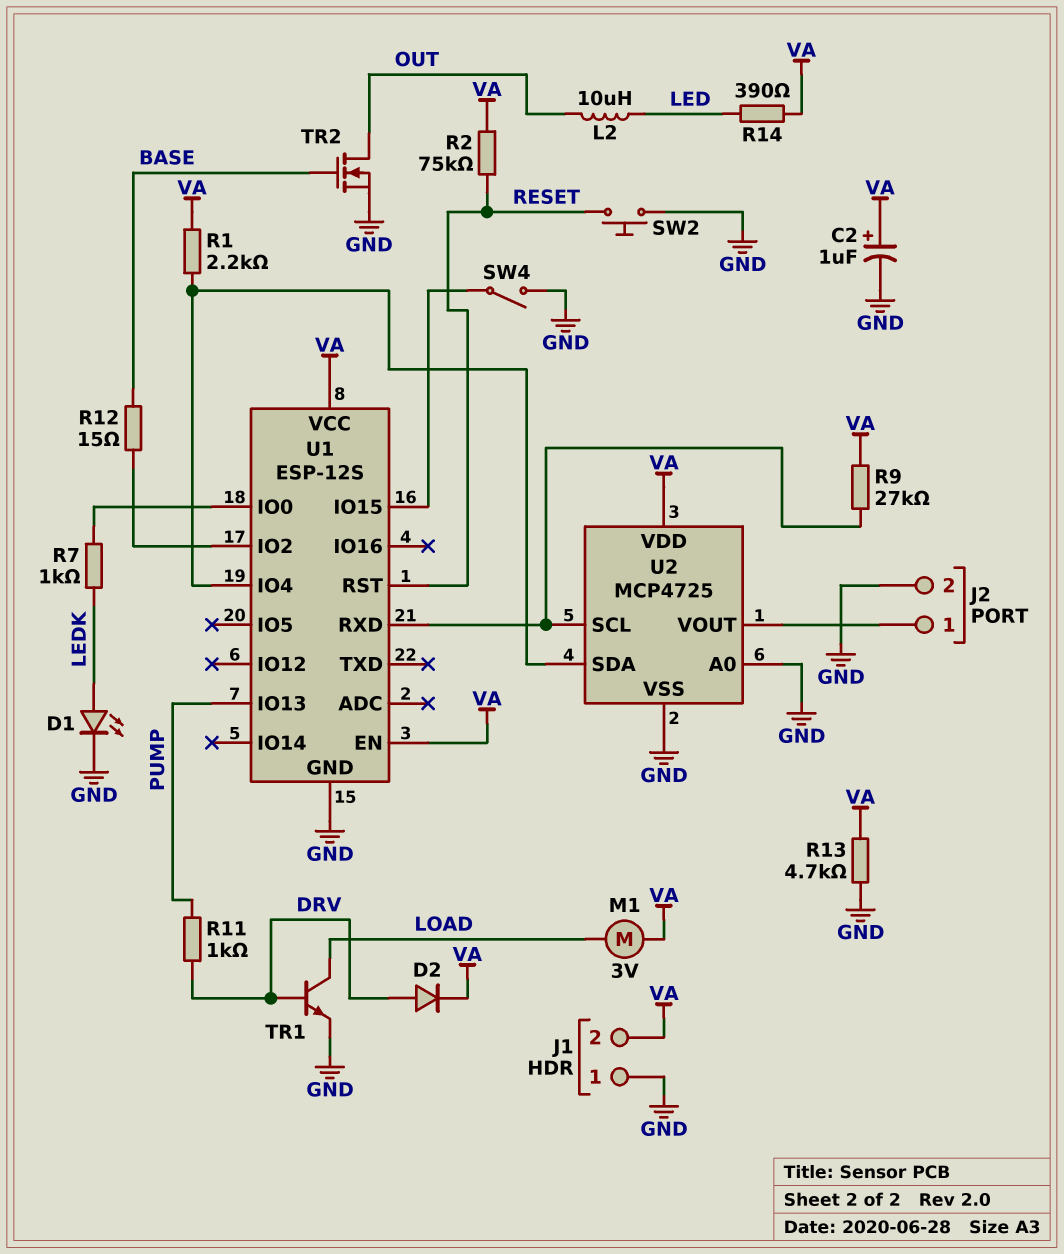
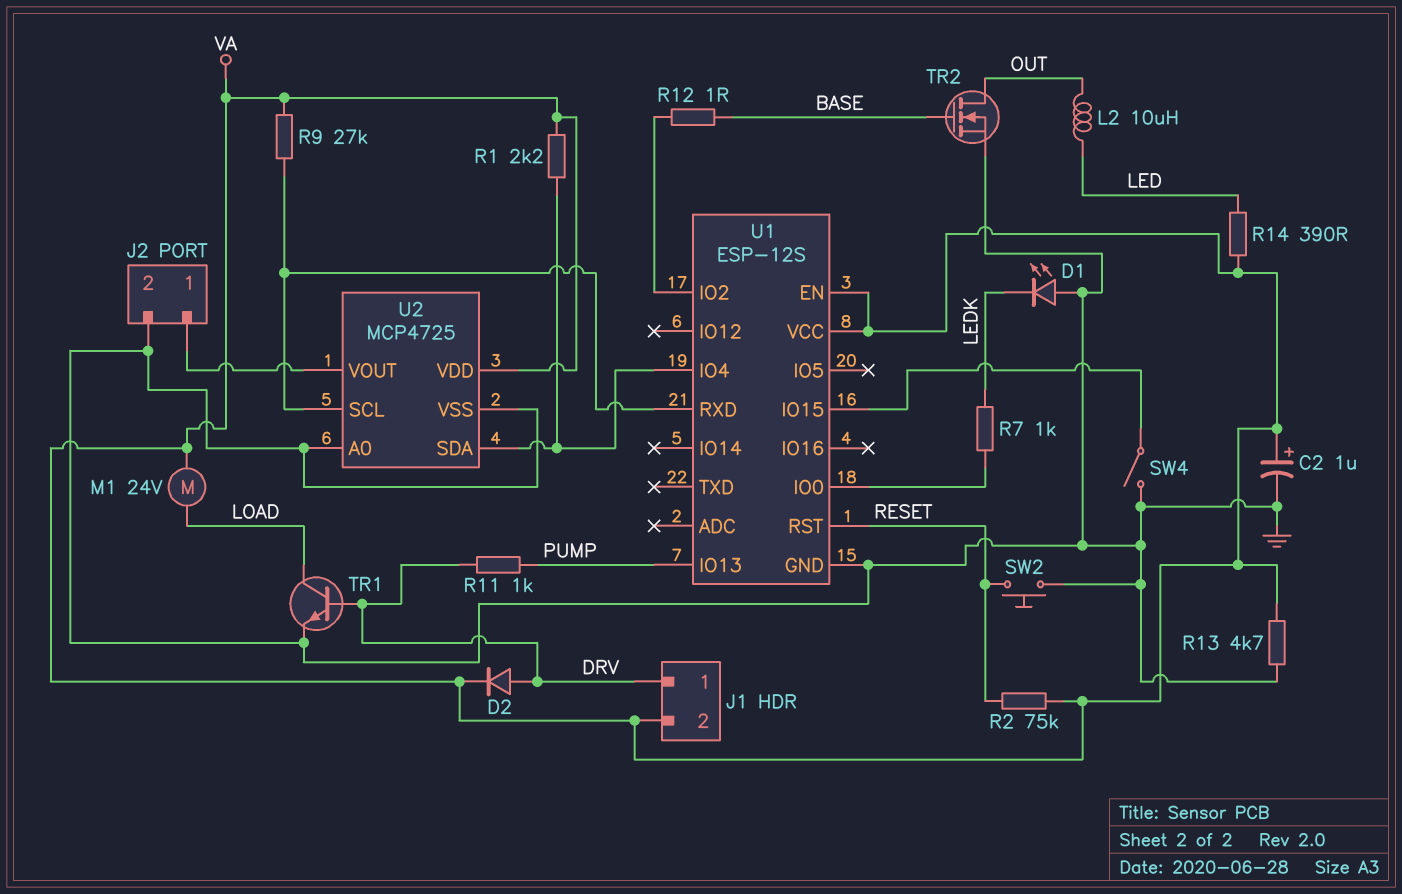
D1: LED (A LEDK, K GND) -> LED (A GND, K LEDK)
J1 pin 1: GND -> DRV
M1: motor 3V (LOAD, VA) -> motor 24V (LOAD, VA)
R12: 15 (BASE, U1/IO2) -> 1 (BASE, U1/IO2)

